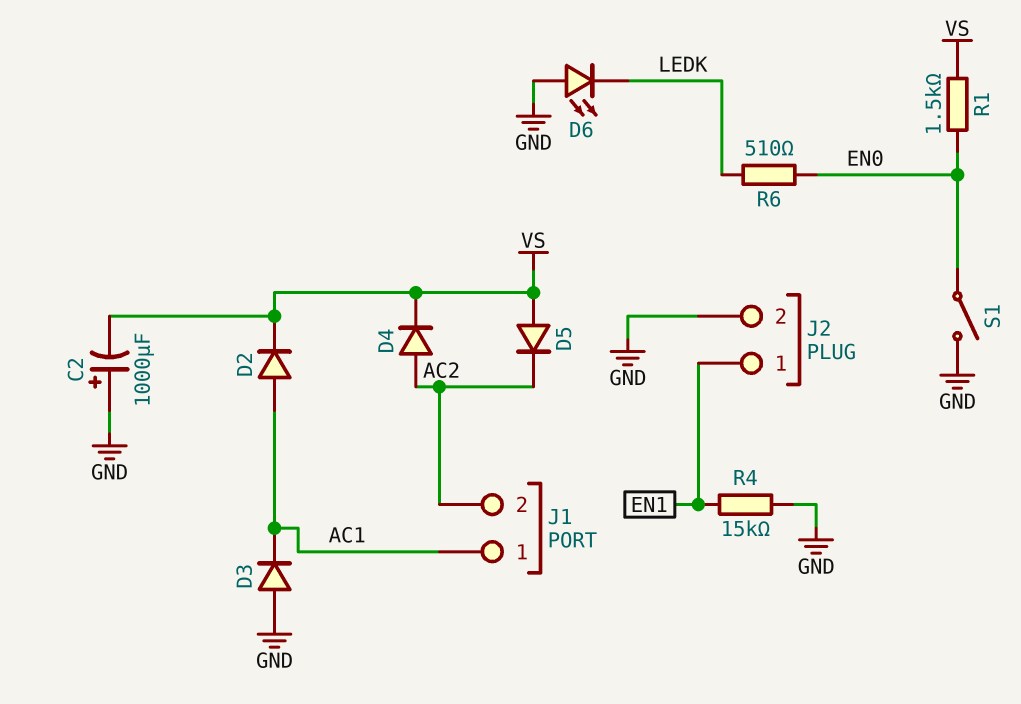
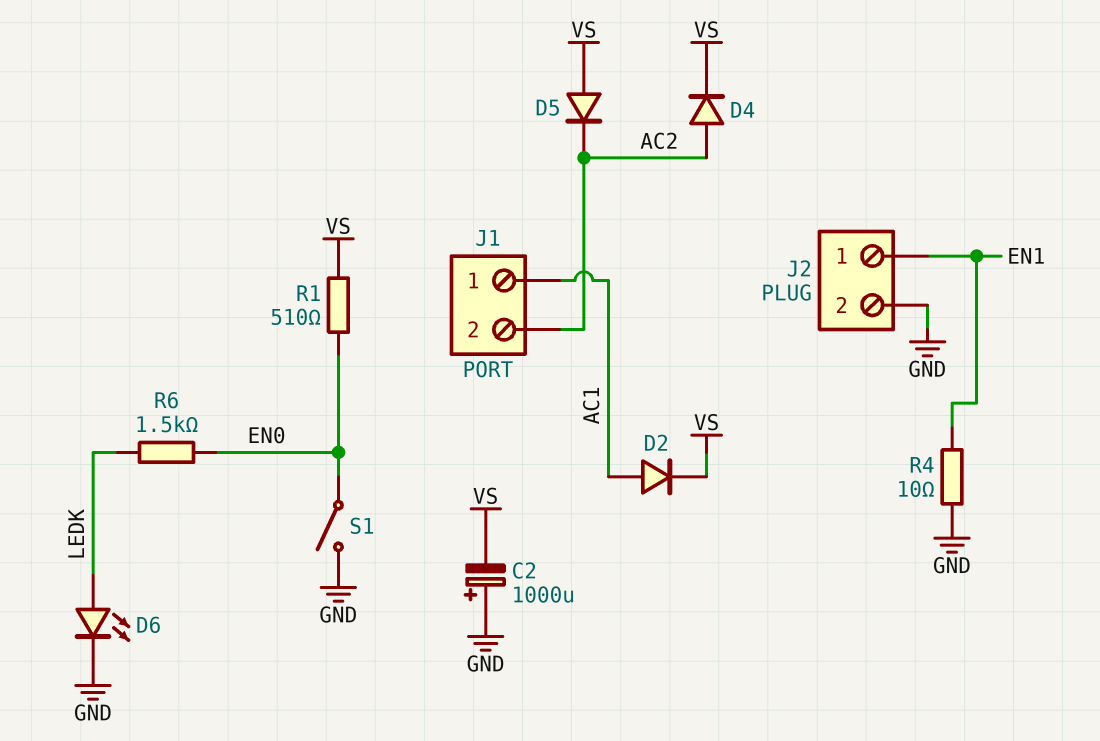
D3: diode (A GND, K AC1) -> none
D6: LED (A GND, K LEDK) -> LED (A LEDK, K GND)
R1: 1.5k (EN0, VS) -> 510 (EN0, VS)
R4: 15k (EN1, GND) -> 10 (EN1, GND)
R6: 510 (EN0, LEDK) -> 1.5k (EN0, LEDK)

